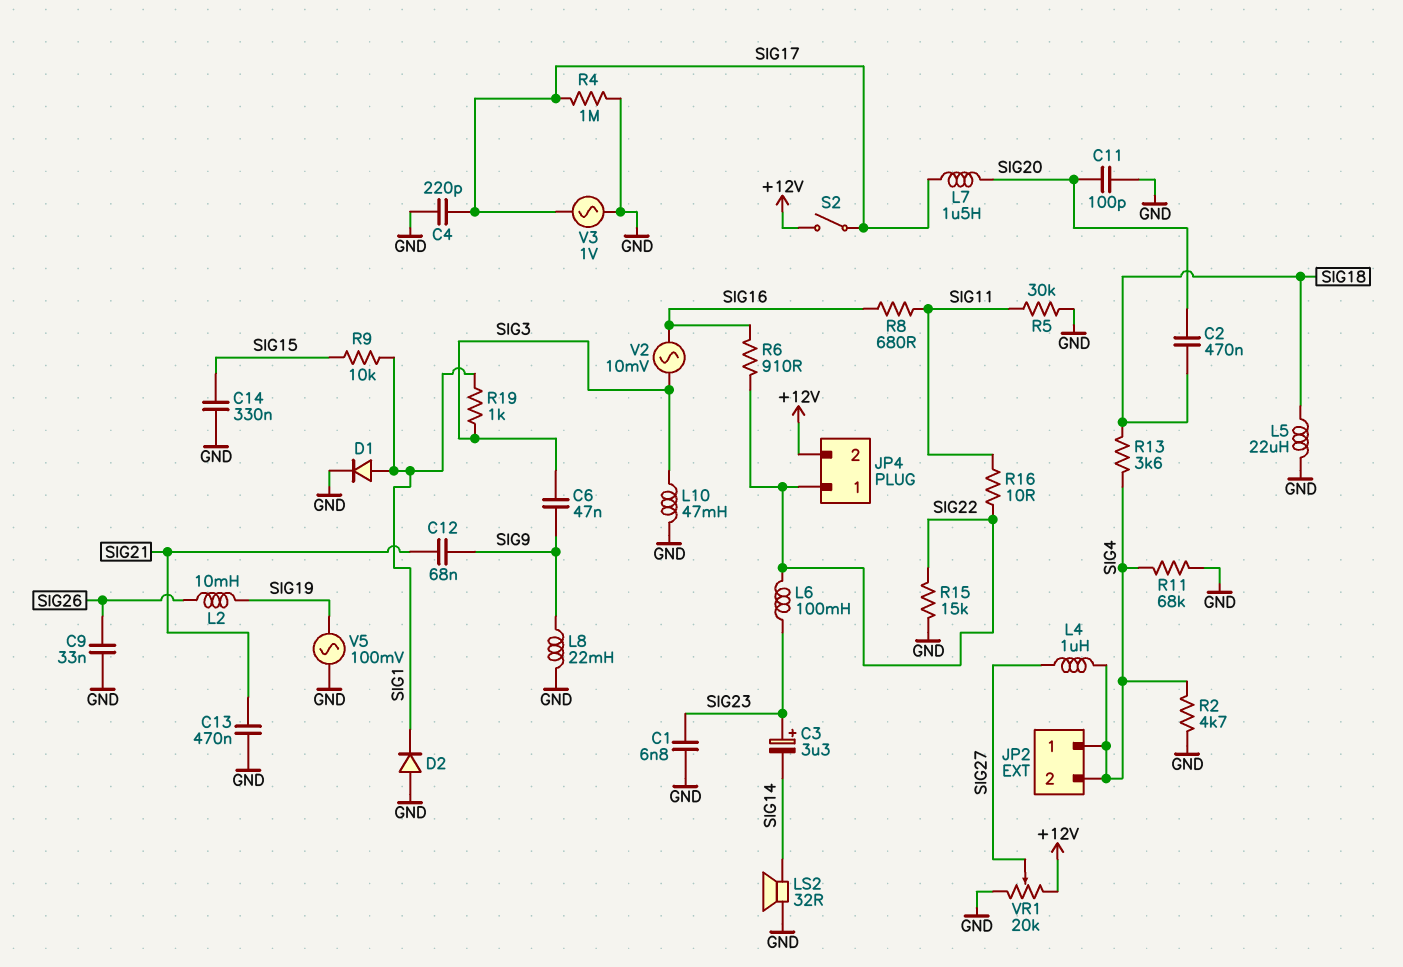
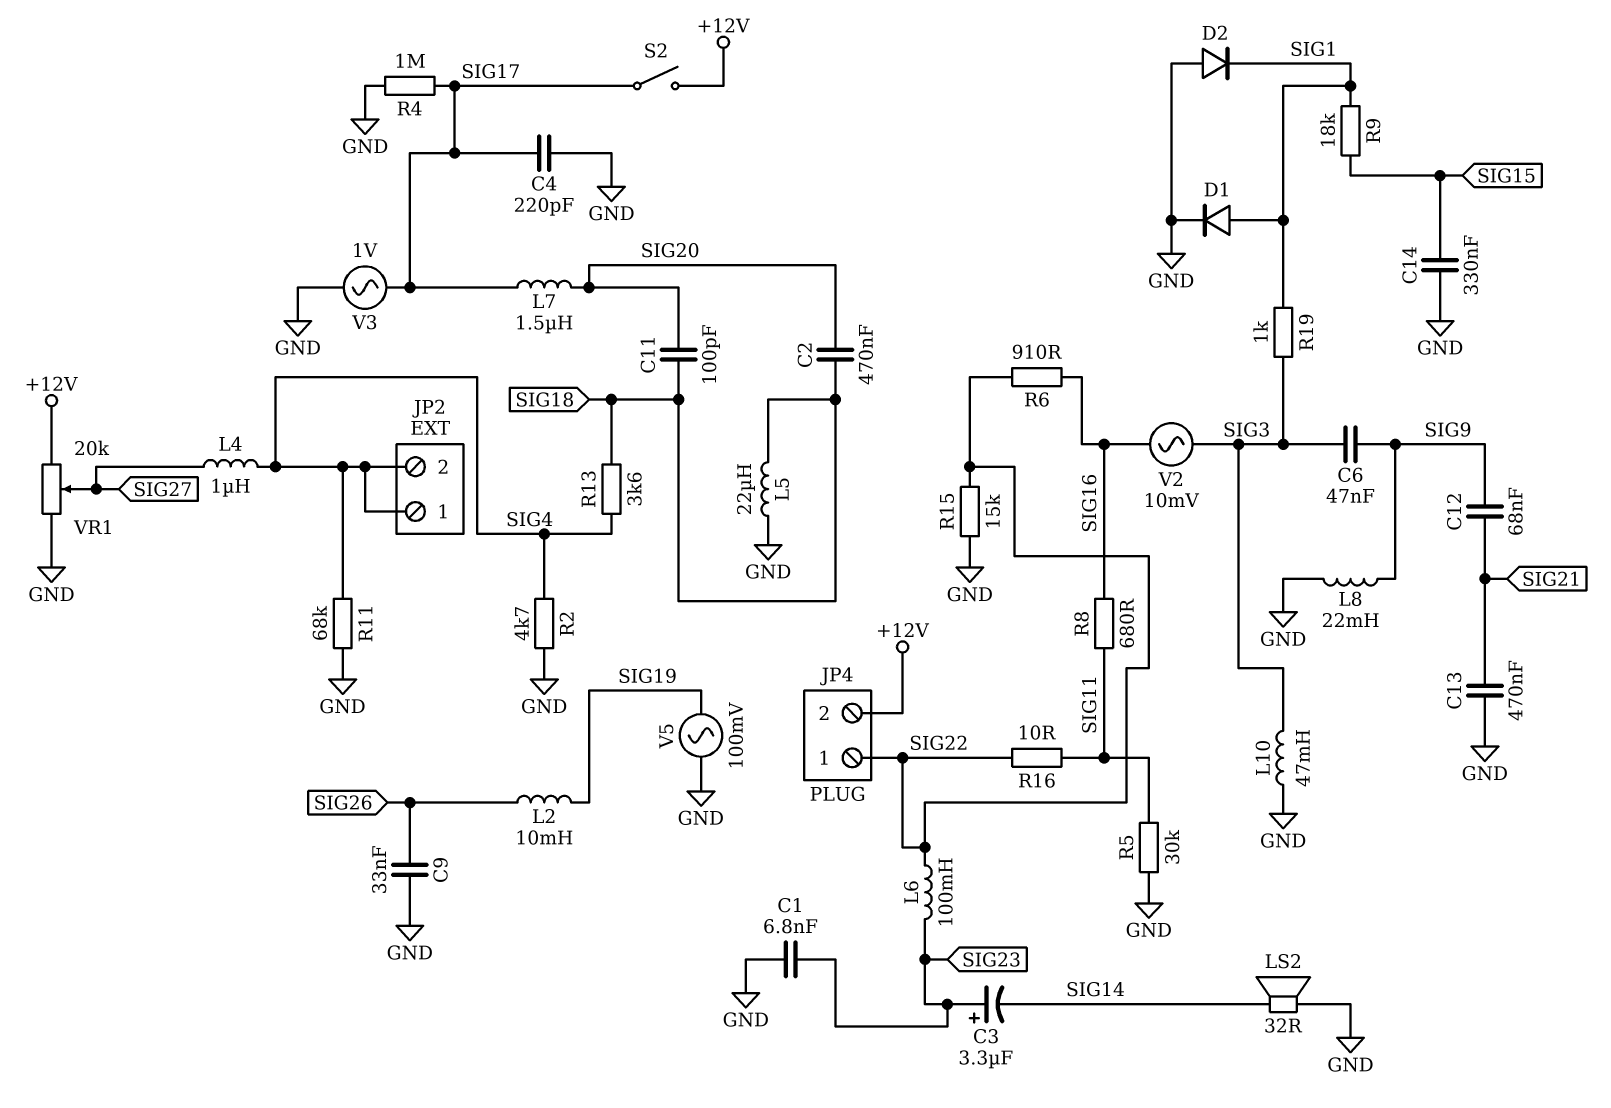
C11: 100pF (GND, SIG20) -> 100pF (SIG18, SIG20)
R9: 10k (SIG1, SIG15) -> 18k (SIG1, SIG15)

